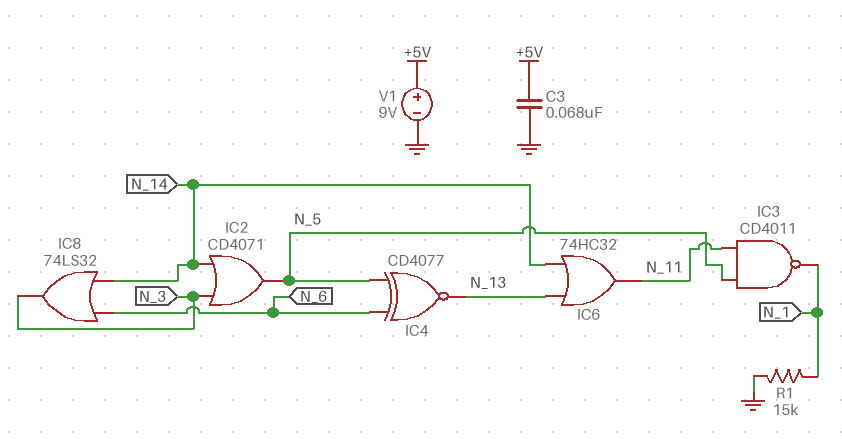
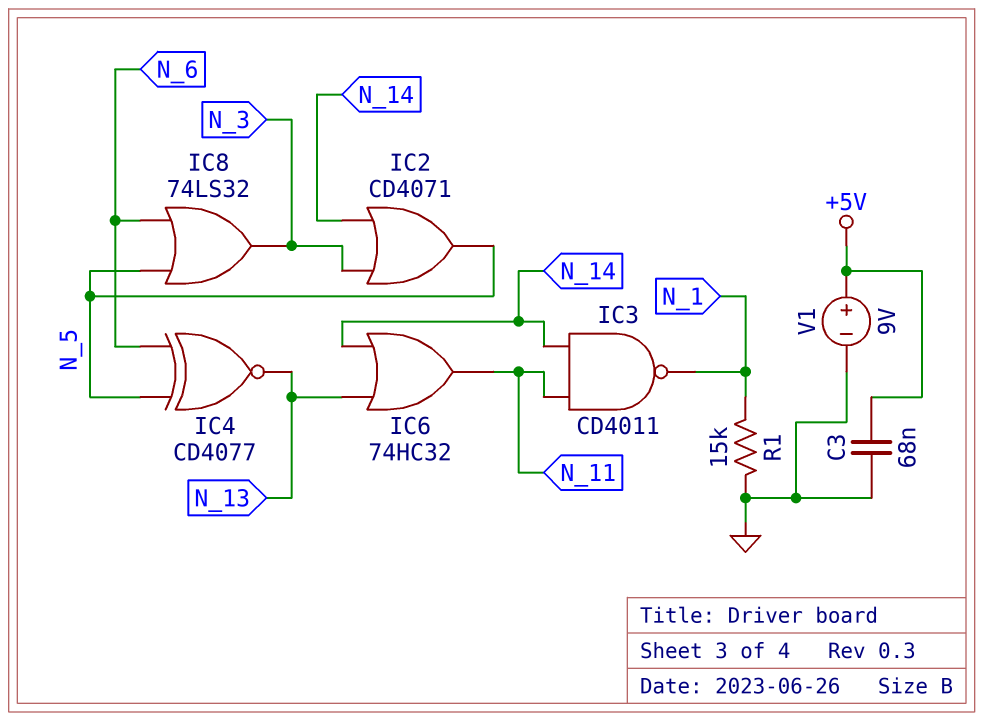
IC3: NAND CD4011 (in N_5, in N_11, out N_1) -> NAND CD4011 (in N_11, in N_14, out N_1)
IC8: OR 74LS32 (in N_6, in N_14, out N_3) -> OR 74LS32 (in N_5, in N_6, out N_3)

